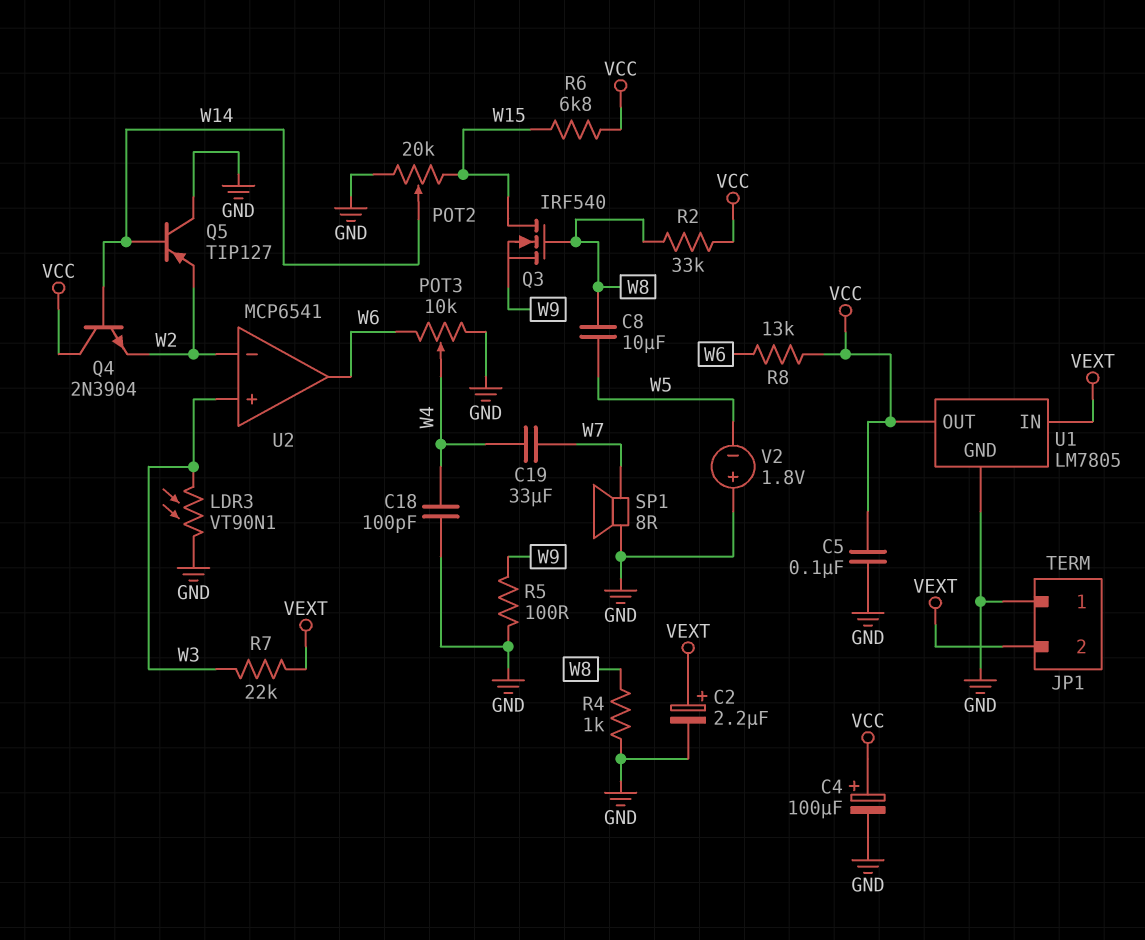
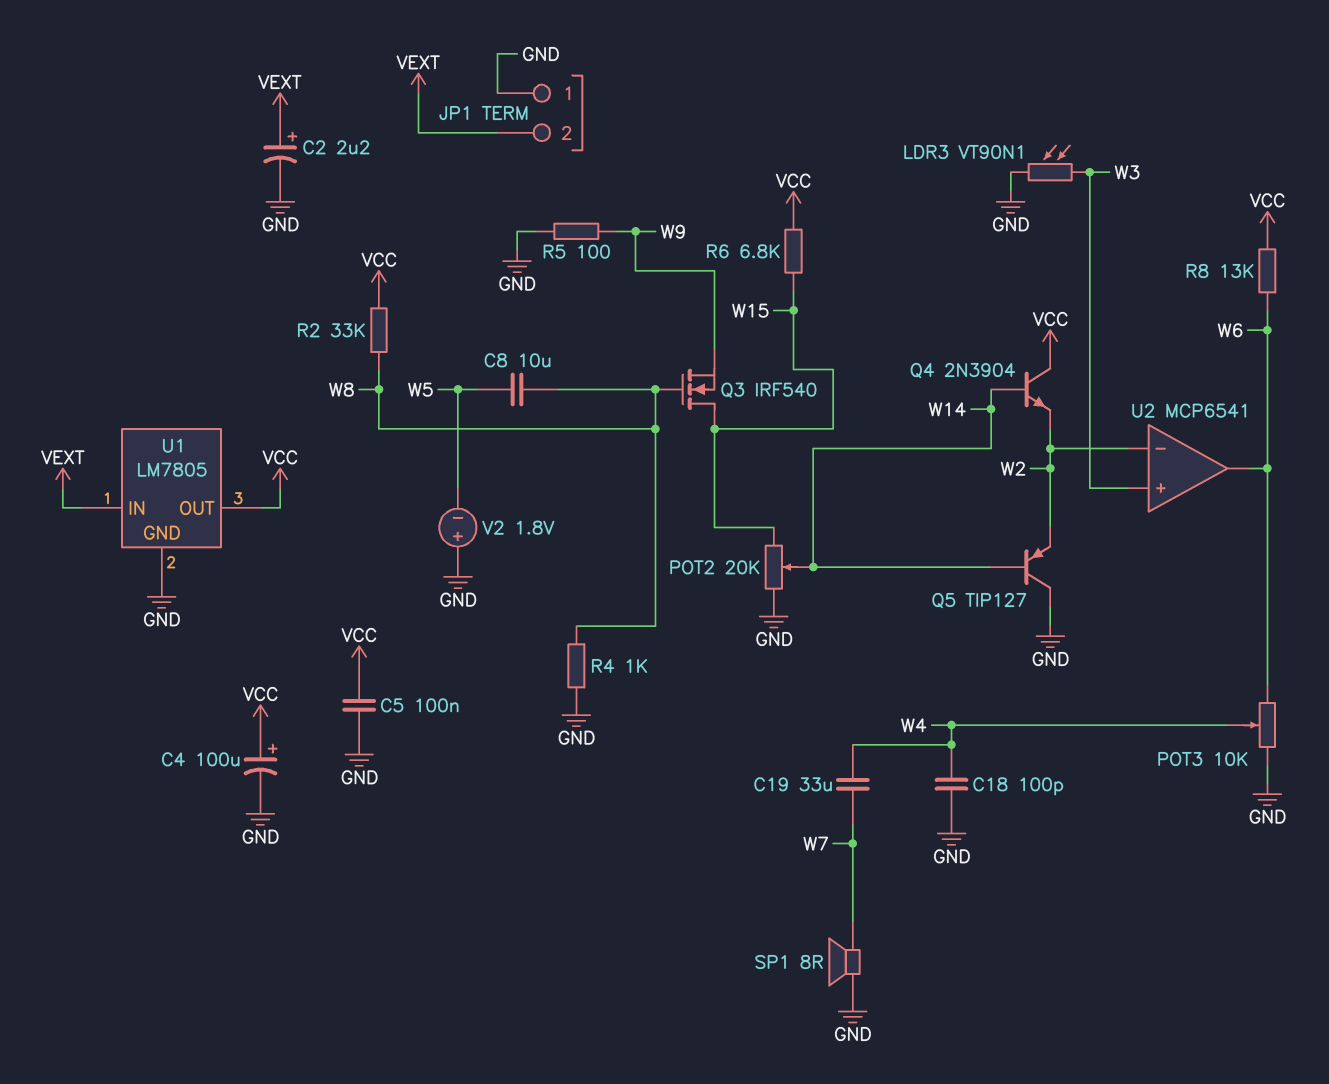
R7: 22k (VEXT, W3) -> none

